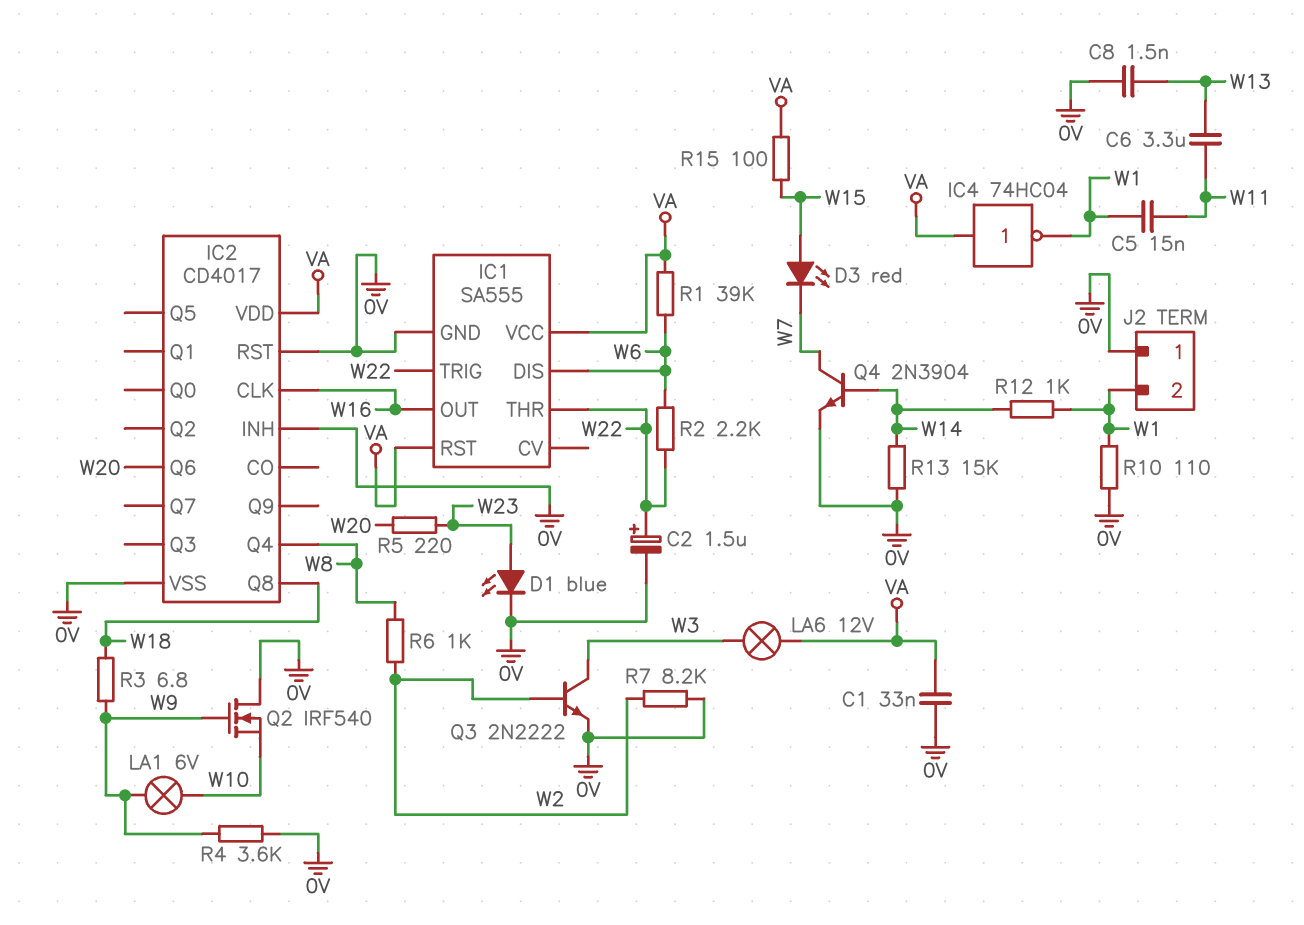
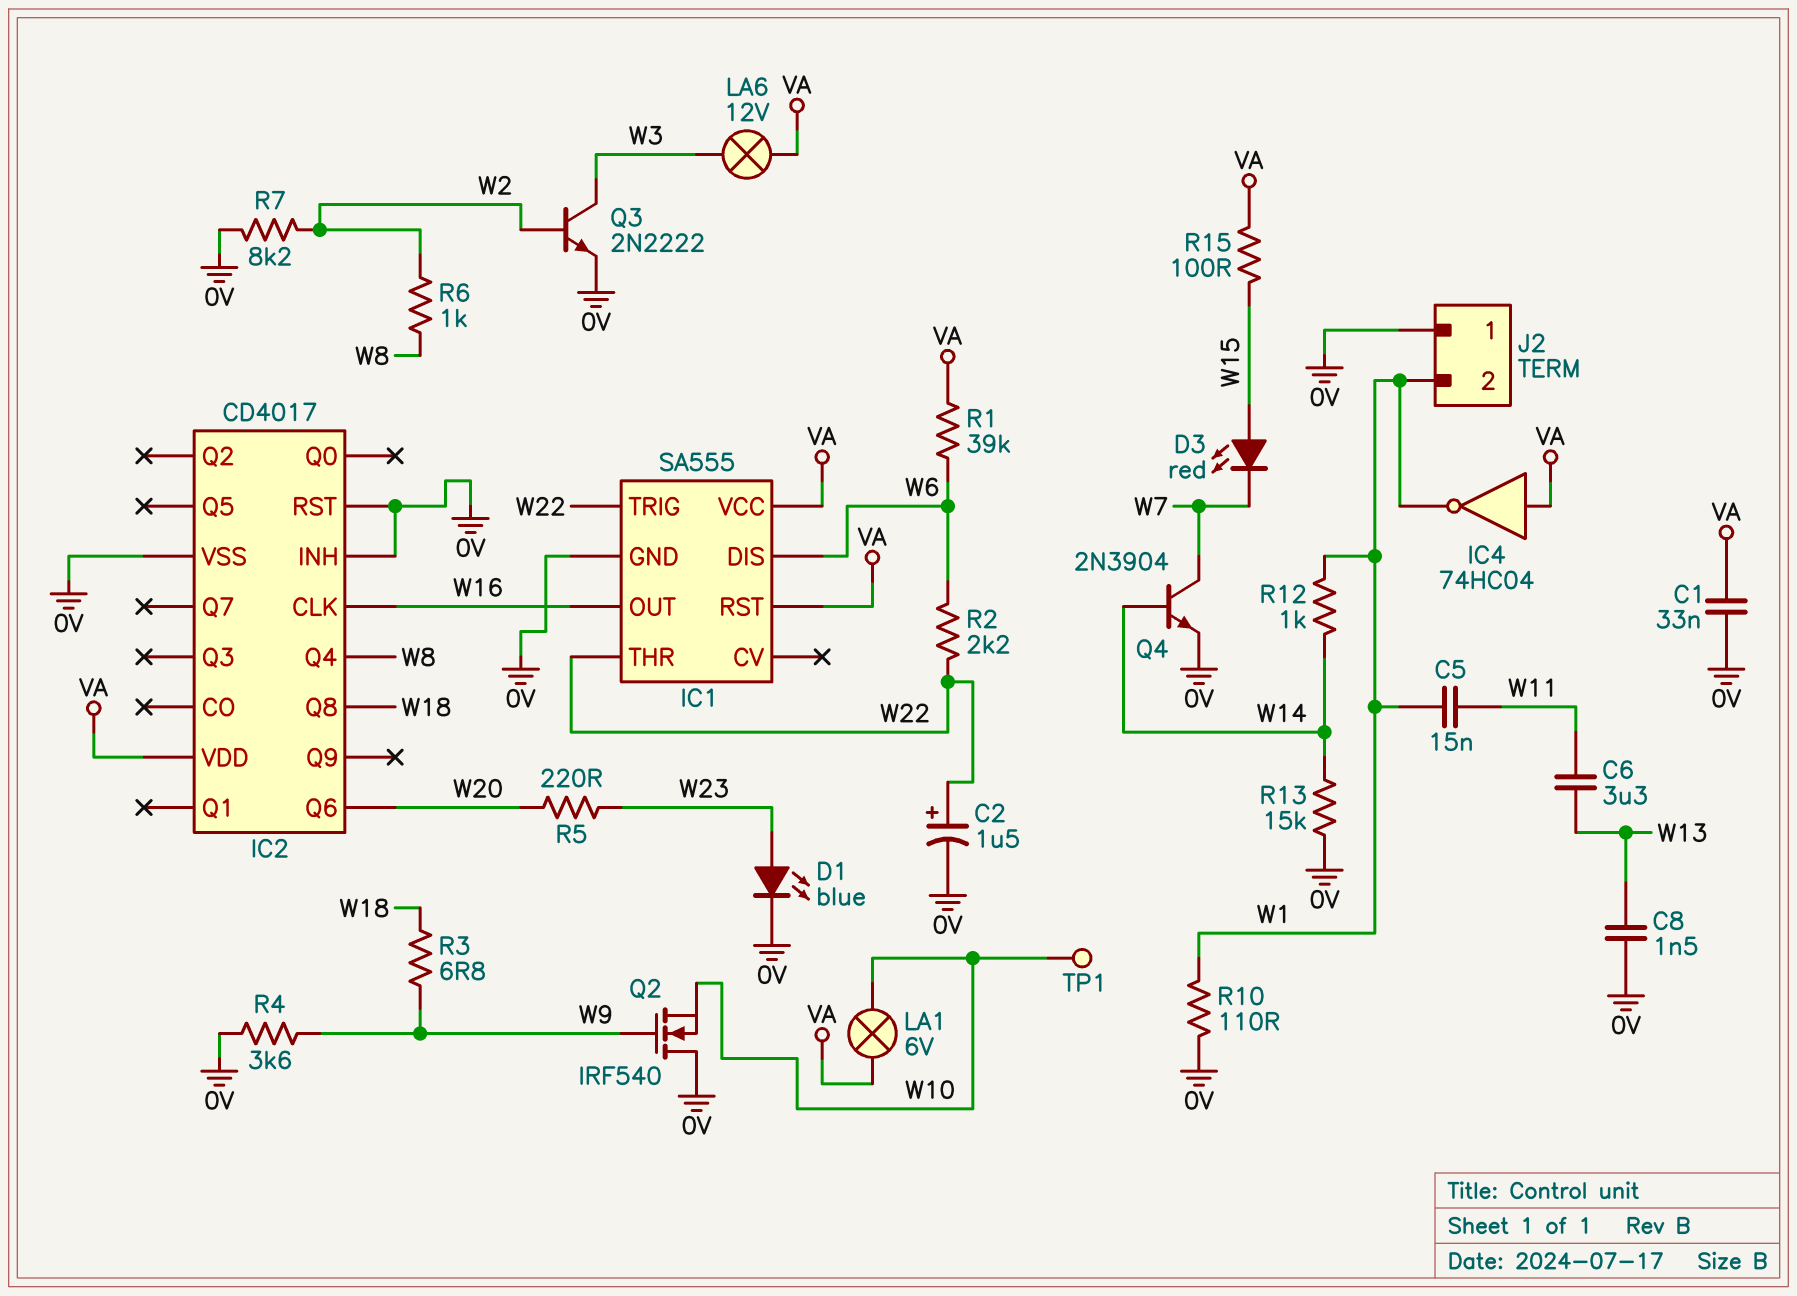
LA1: lamp 6V (W9, W10) -> lamp 6V (VA, W10)
TP1: none -> test point (W10)

